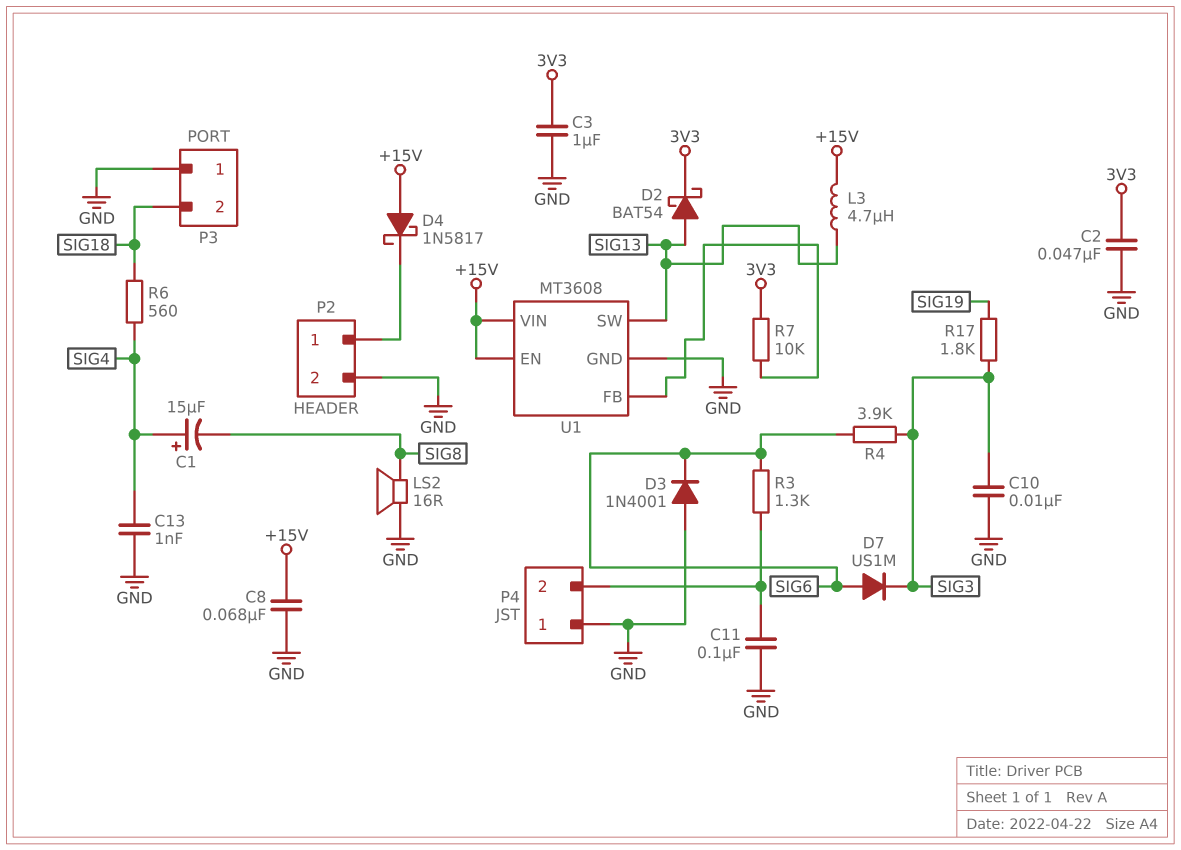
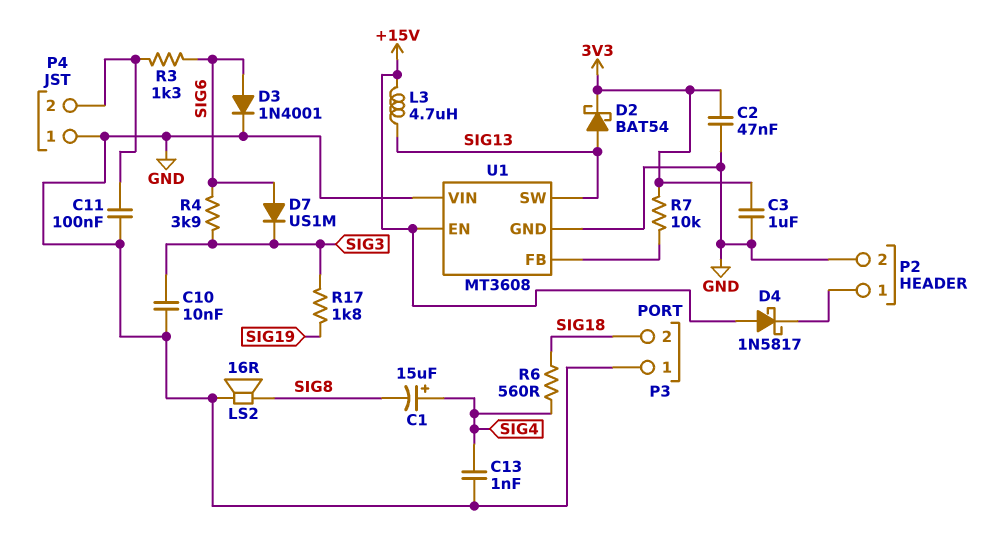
C8: 68nF (+15V, GND) -> none
D3: diode 1N4001 (A GND, K SIG6) -> diode 1N4001 (A SIG6, K GND)
U1 pin VIN: +15V -> GND

